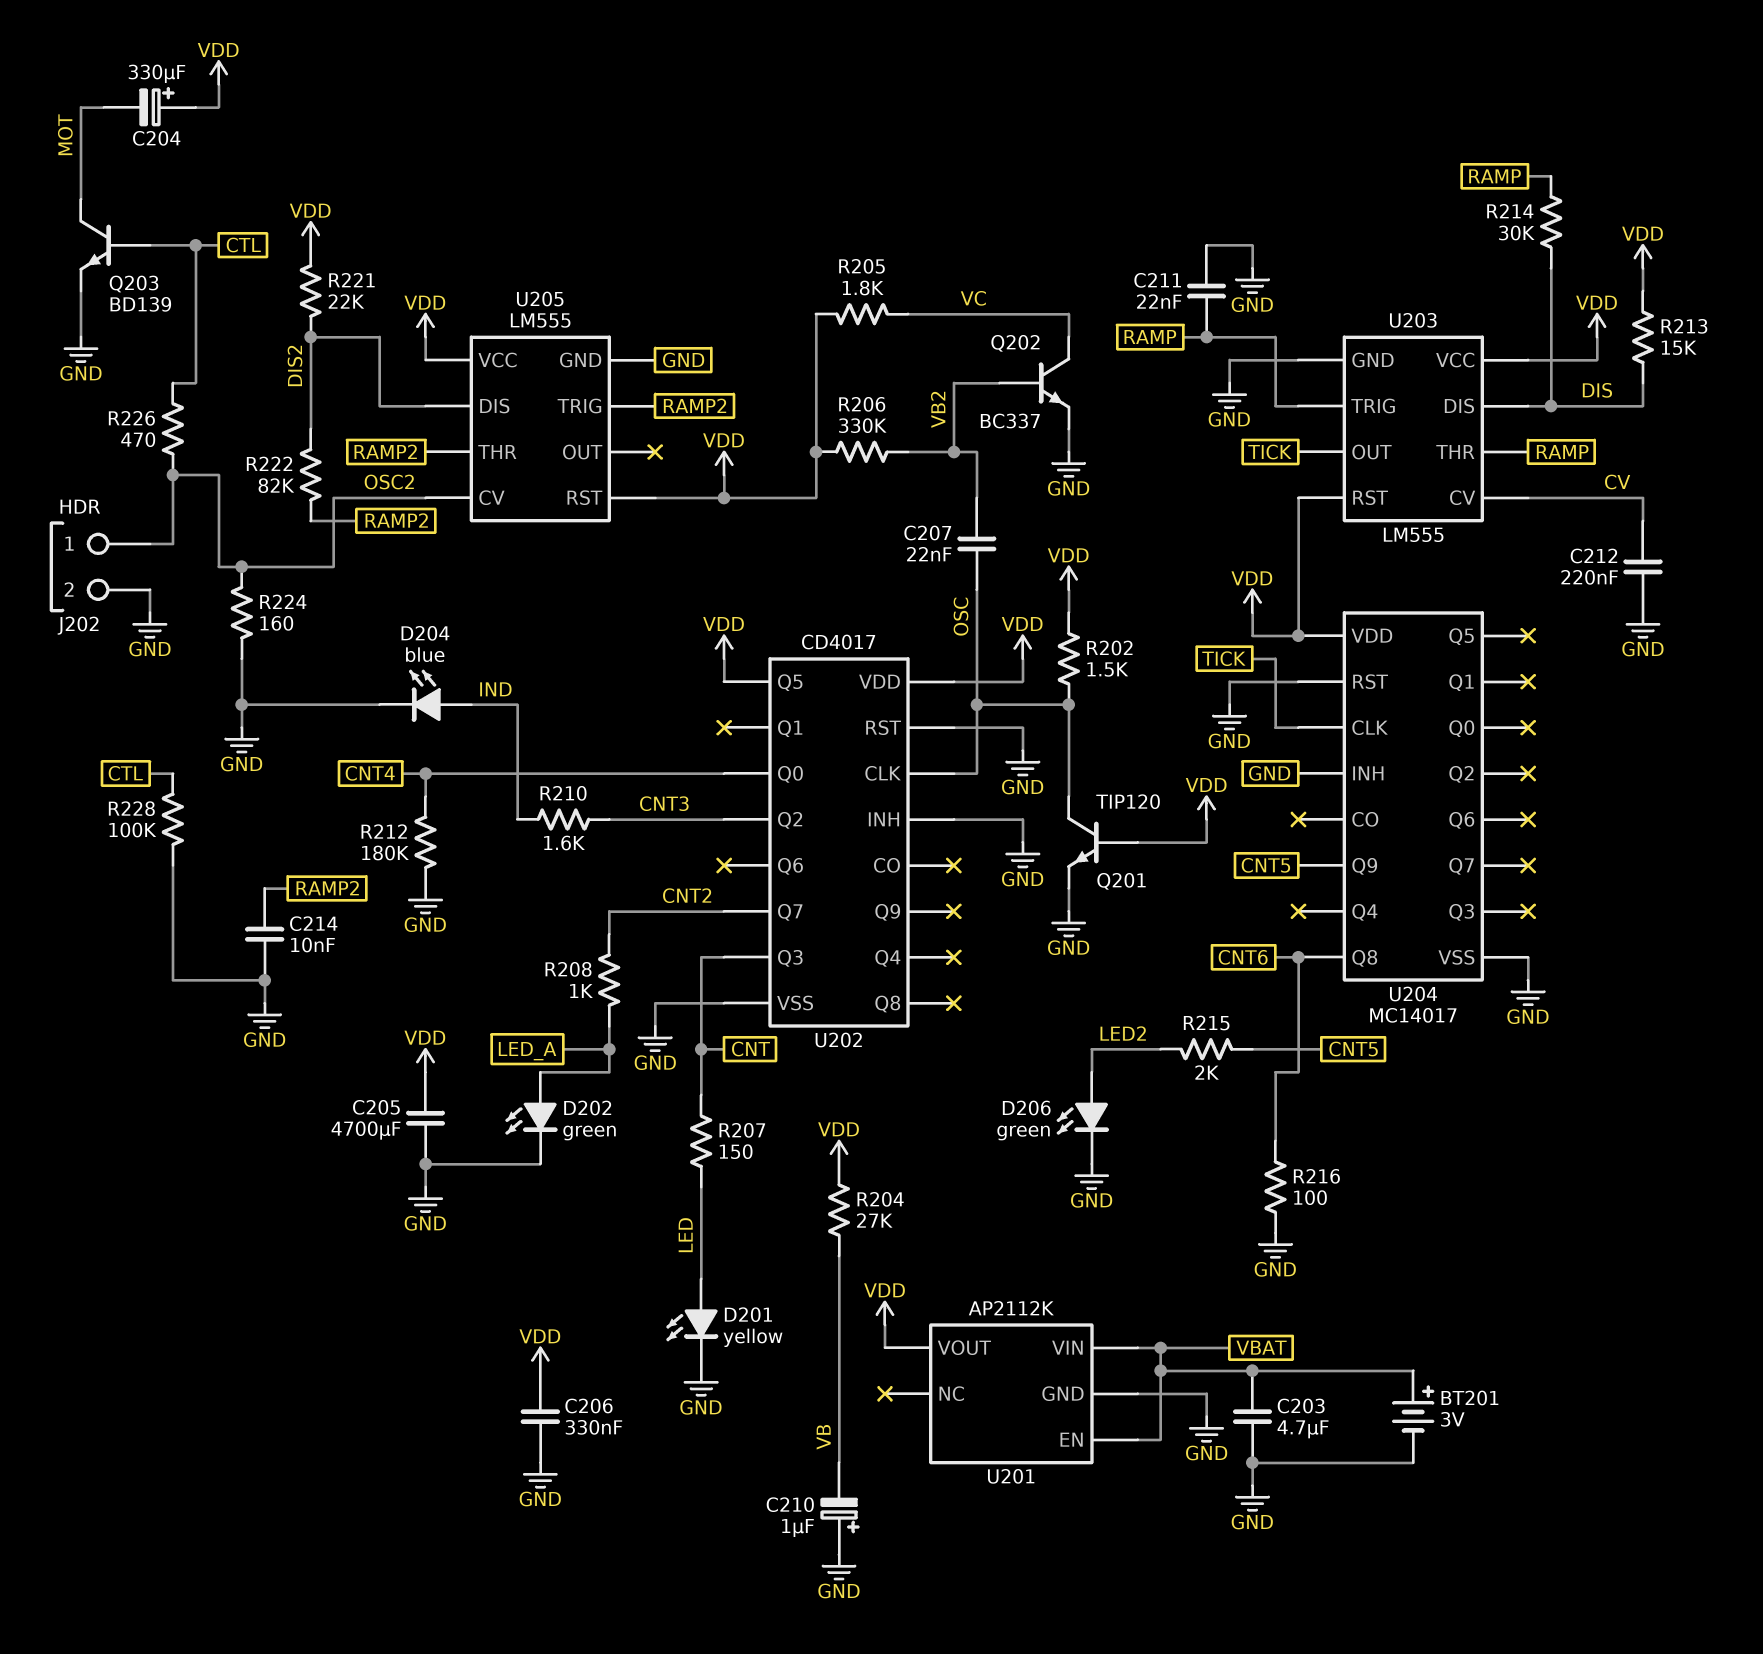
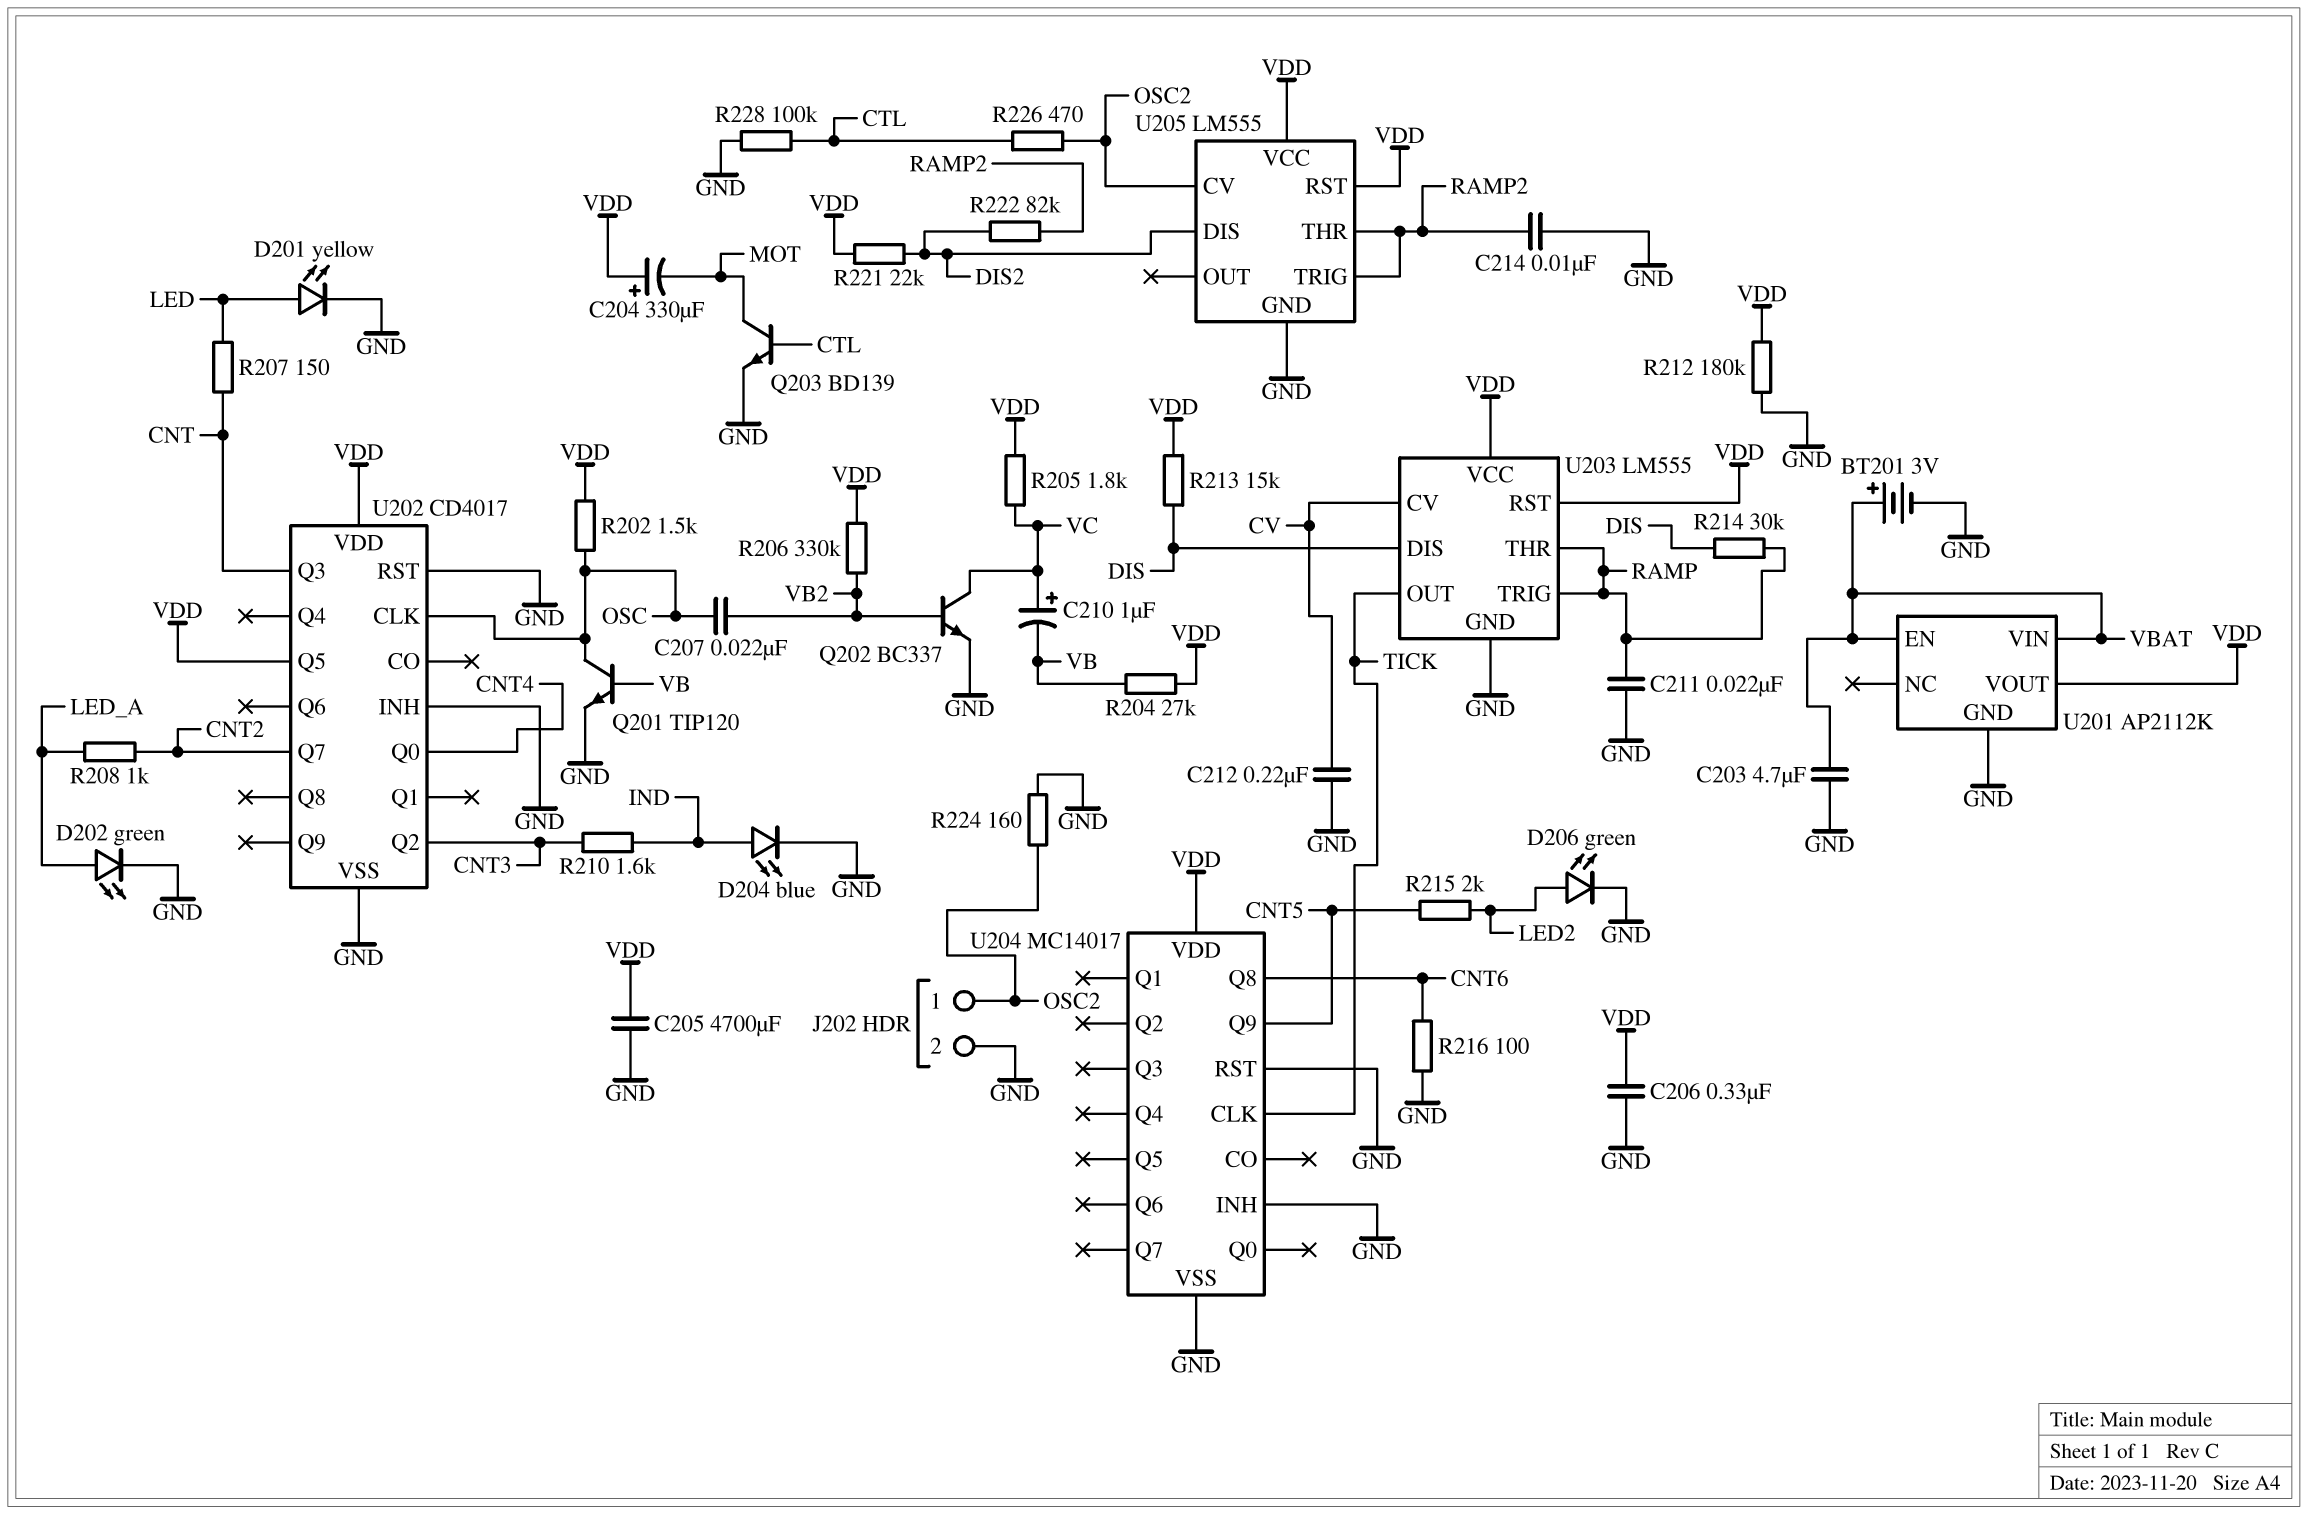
C210: 1uF (plus GND, minus VB) -> 1uF (plus VC, minus VB)
Q201: NPN TIP120 (B VDD, C OSC, E GND) -> NPN TIP120 (B VB, C OSC, E GND)
R212: 180k (CNT4, GND) -> 180k (GND, VDD)

